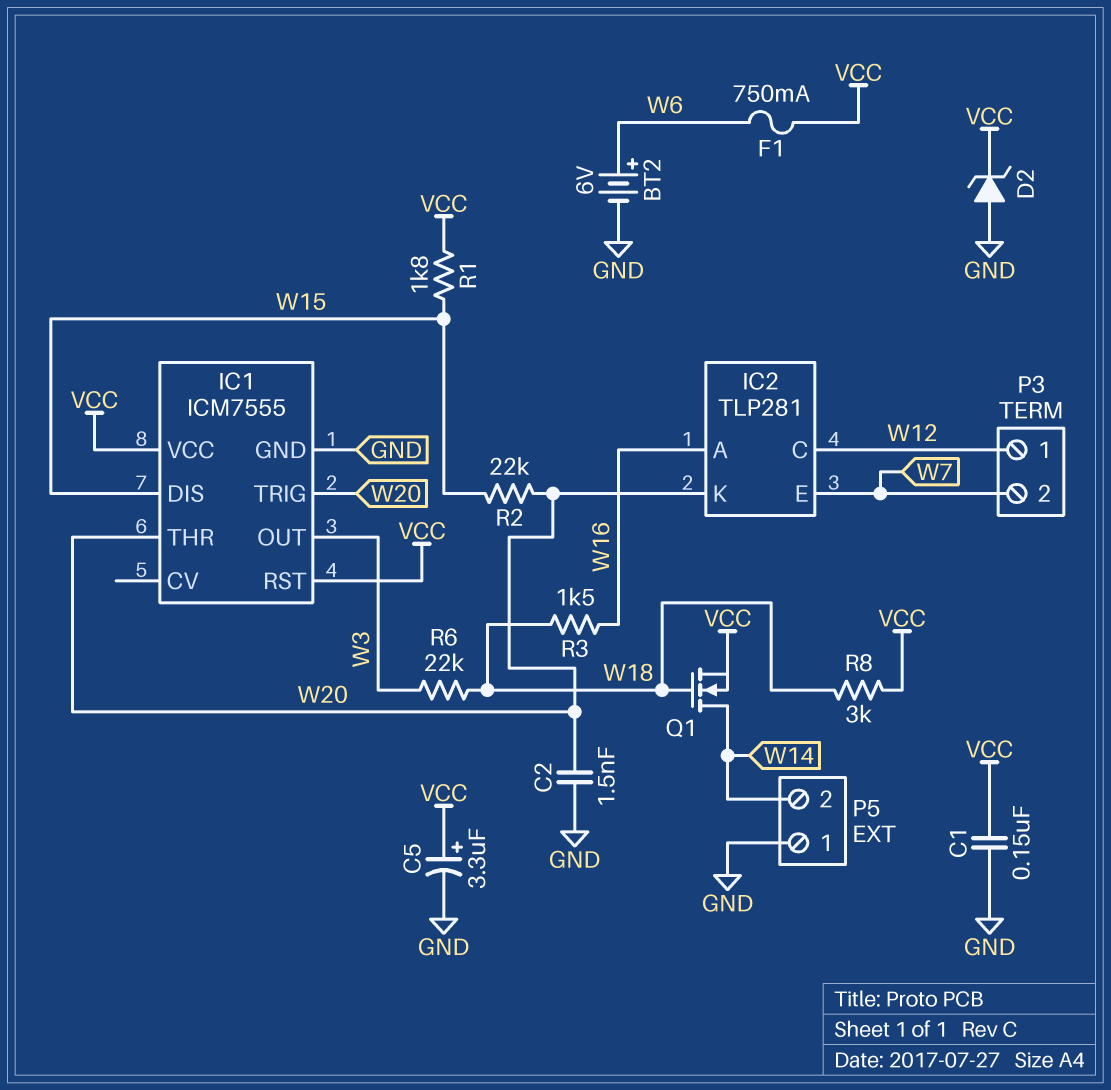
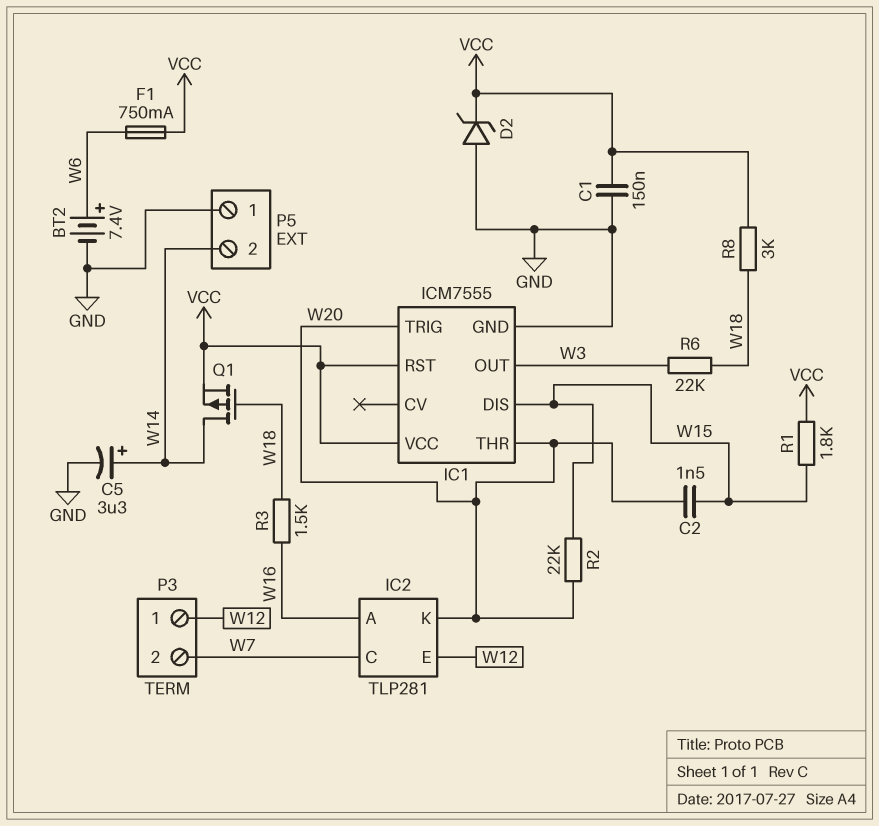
BT2: 6V (plus W6, minus GND) -> 7.4V (plus W6, minus GND)
C2: 1.5nF (GND, W20) -> 1.5nF (W15, W20)
C5: 3.3uF (plus VCC, minus GND) -> 3.3uF (plus W14, minus GND)
IC2 pin C: W12 -> W7
IC2 pin E: W7 -> W12
Q1: NMOS (G W18, D W14, S VCC) -> PMOS (G W18, D W14, S VCC)

